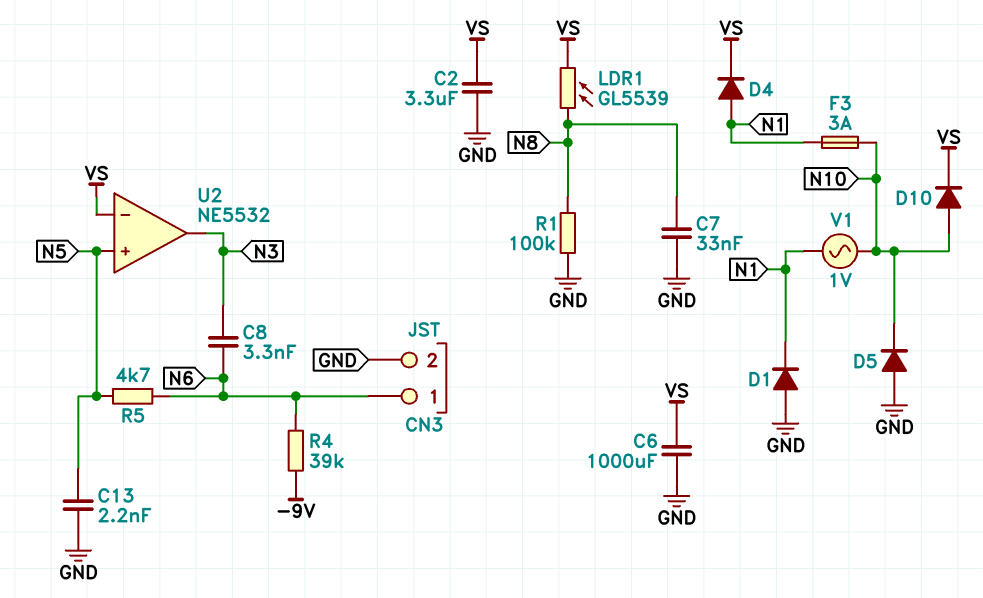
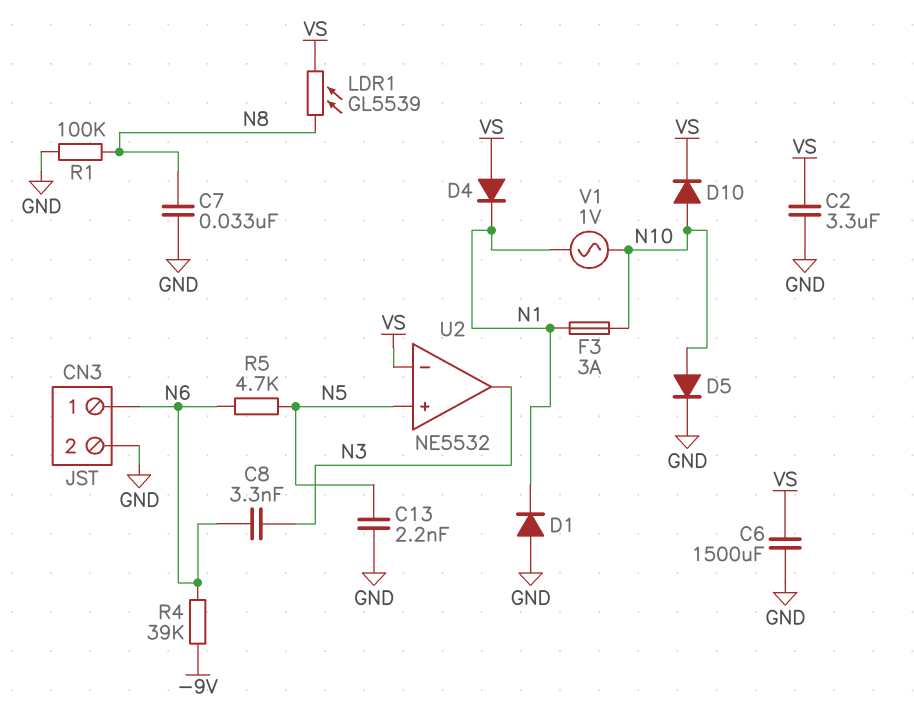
C6: 1000uF (GND, VS) -> 1500uF (GND, VS)
D4: diode (A N1, K VS) -> diode (A VS, K N1)
D5: diode (A GND, K N10) -> diode (A N10, K GND)

